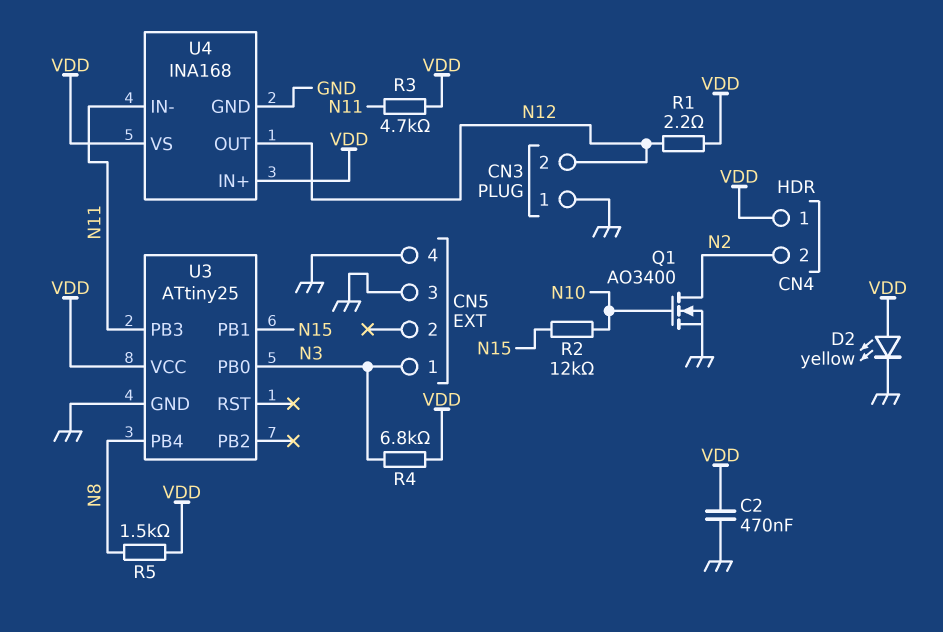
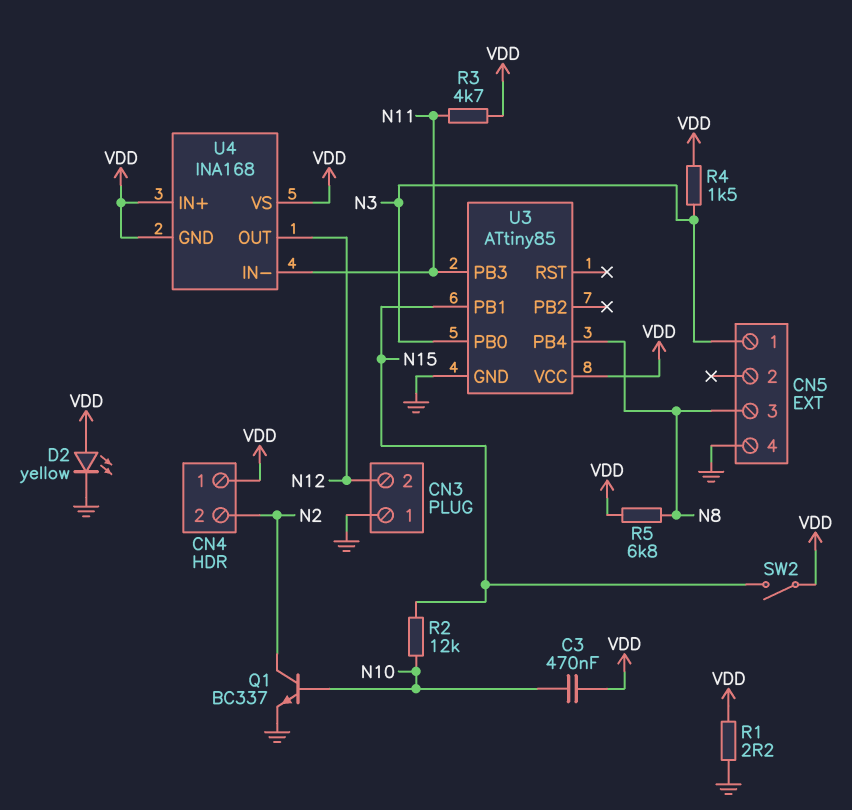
C2: 470nF (GND, VDD) -> none
C3: none -> 470nF (N10, VDD)
CN5 pin 3: GND -> N8
Q1: NMOS AO3400 (G N10, D N2, S GND) -> NPN BC337 (B N10, C N2, E GND)
R1: 2.2 (N12, VDD) -> 2.2 (GND, VDD)
R4: 6.8k (N3, VDD) -> 1.5k (N3, VDD)
R5: 1.5k (N8, VDD) -> 6.8k (N8, VDD)
SW2: none -> switch (N15, VDD)
U3: ATtiny25 -> ATtiny85
U4 pin GND: GND -> VDD

